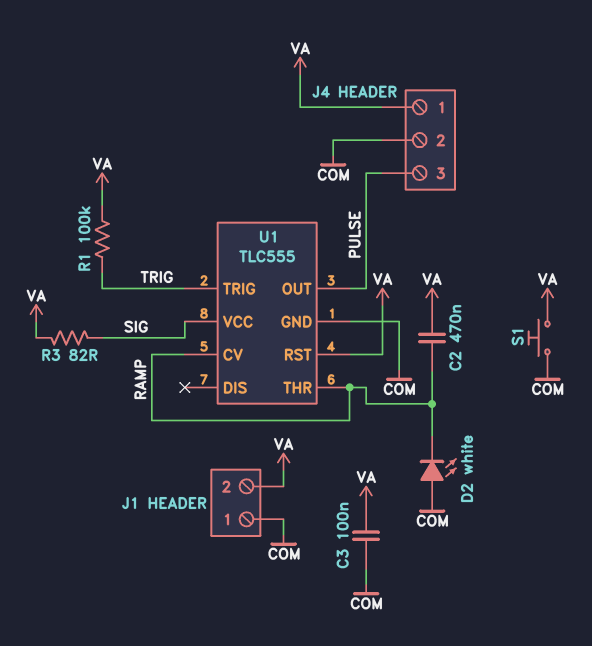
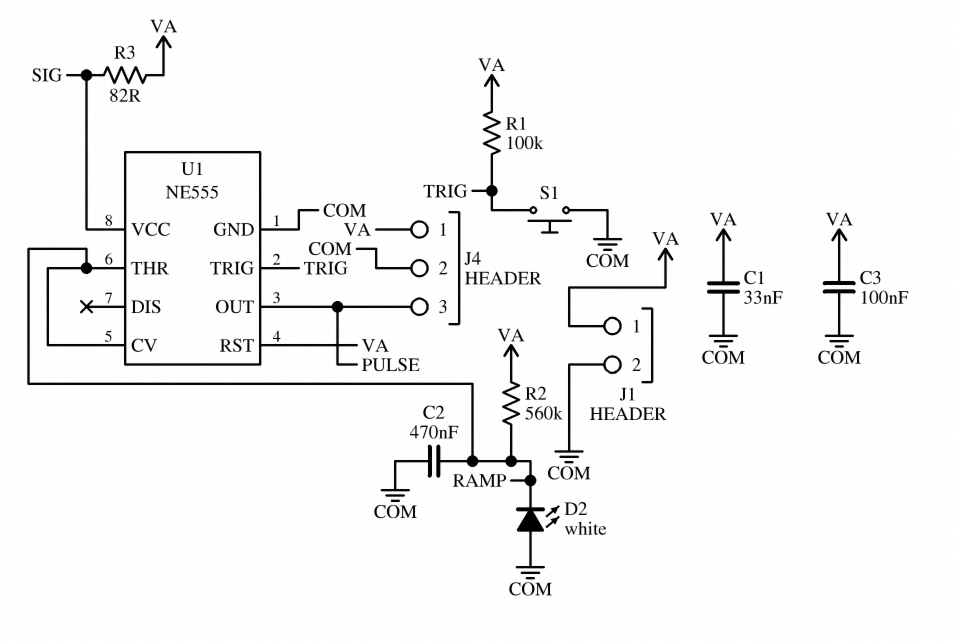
C1: none -> 33nF (COM, VA)
C2: 470nF (RAMP, VA) -> 470nF (COM, RAMP)
J1 pin 1: COM -> VA
J1 pin 2: VA -> COM
R2: none -> 560k (RAMP, VA)
S1: button (COM, VA) -> button (COM, TRIG)
U1: TLC555 -> NE555

